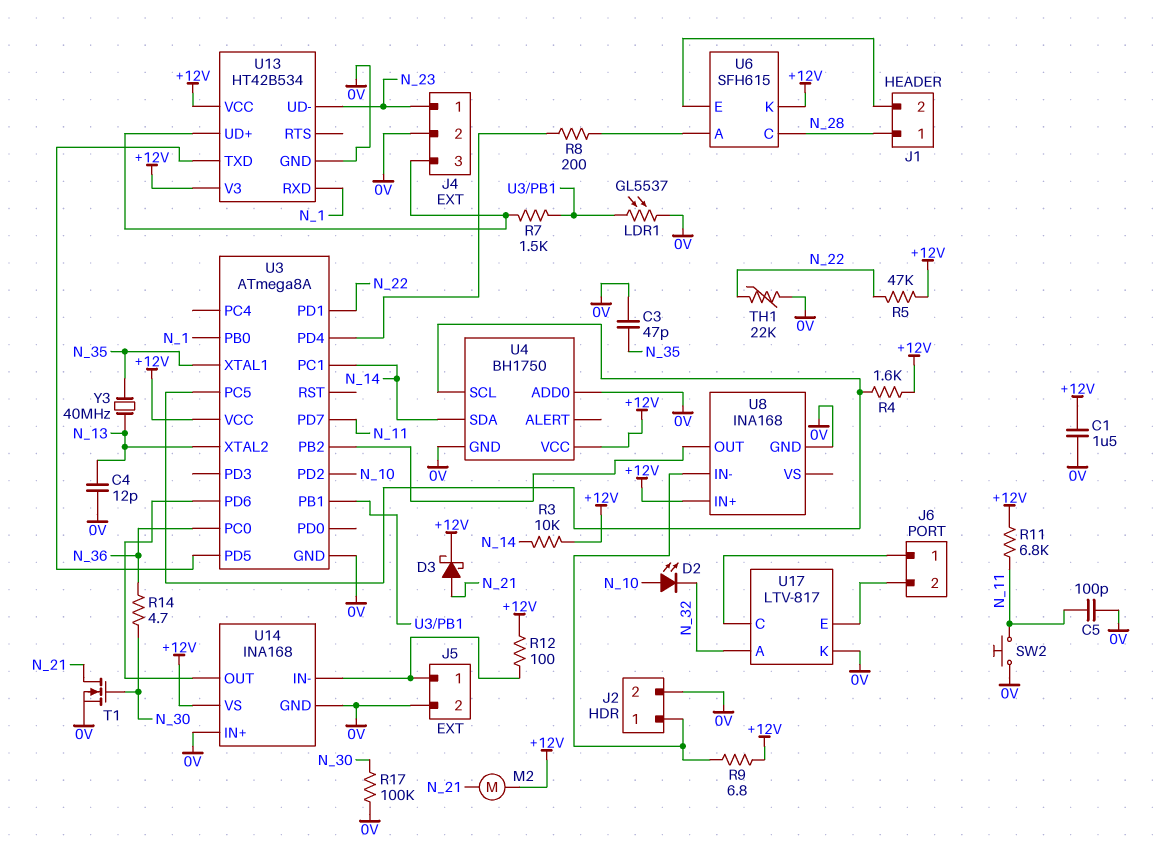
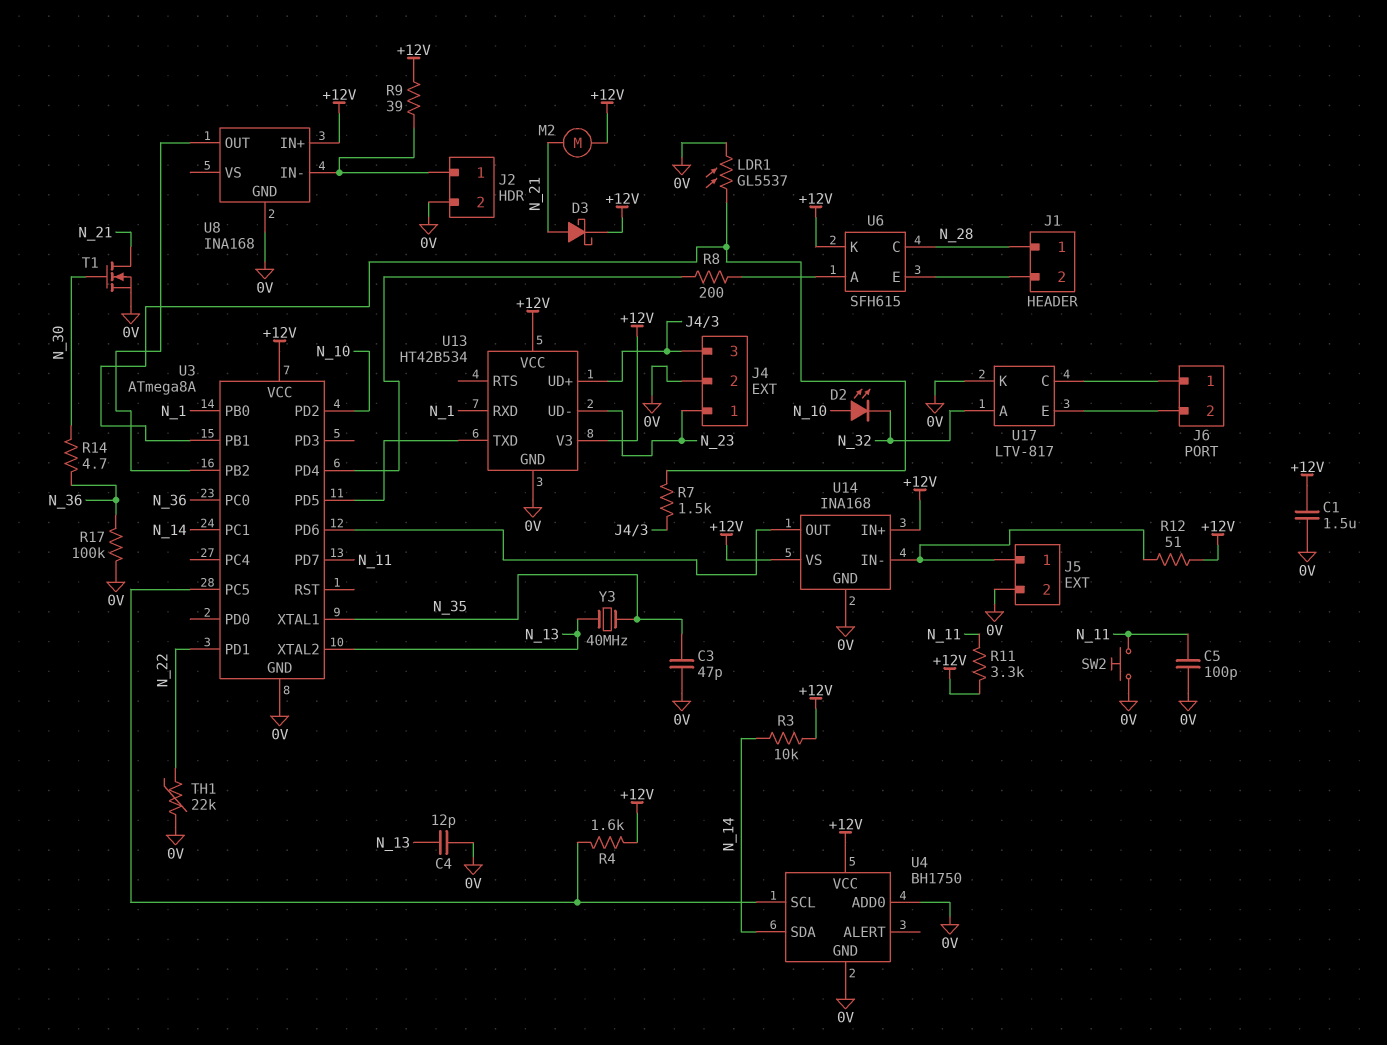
R5: 47k (+12V, N_22) -> none
R9: 6.8 (+12V, J2/1) -> 39 (+12V, J2/1)
R11: 6.8k (+12V, N_11) -> 3.3k (+12V, N_11)
R12: 100 (+12V, J5/1) -> 51 (+12V, J5/1)
R17: 100k (0V, N_30) -> 100k (0V, N_36)
U14 pin IN+: 0V -> +12V

